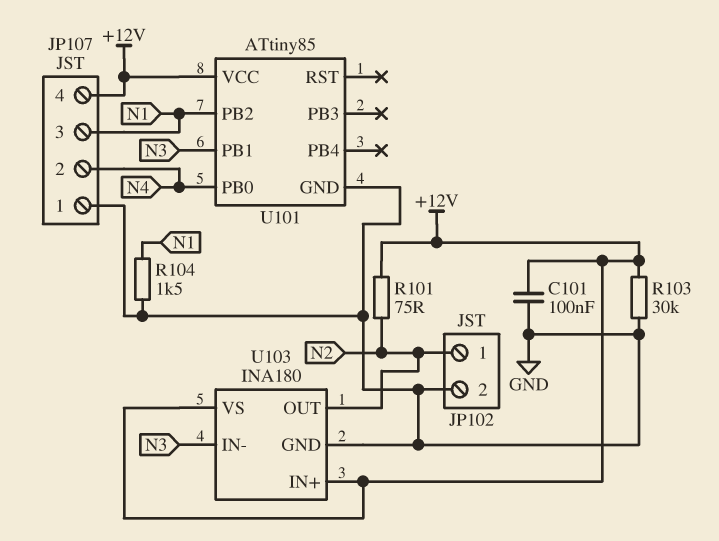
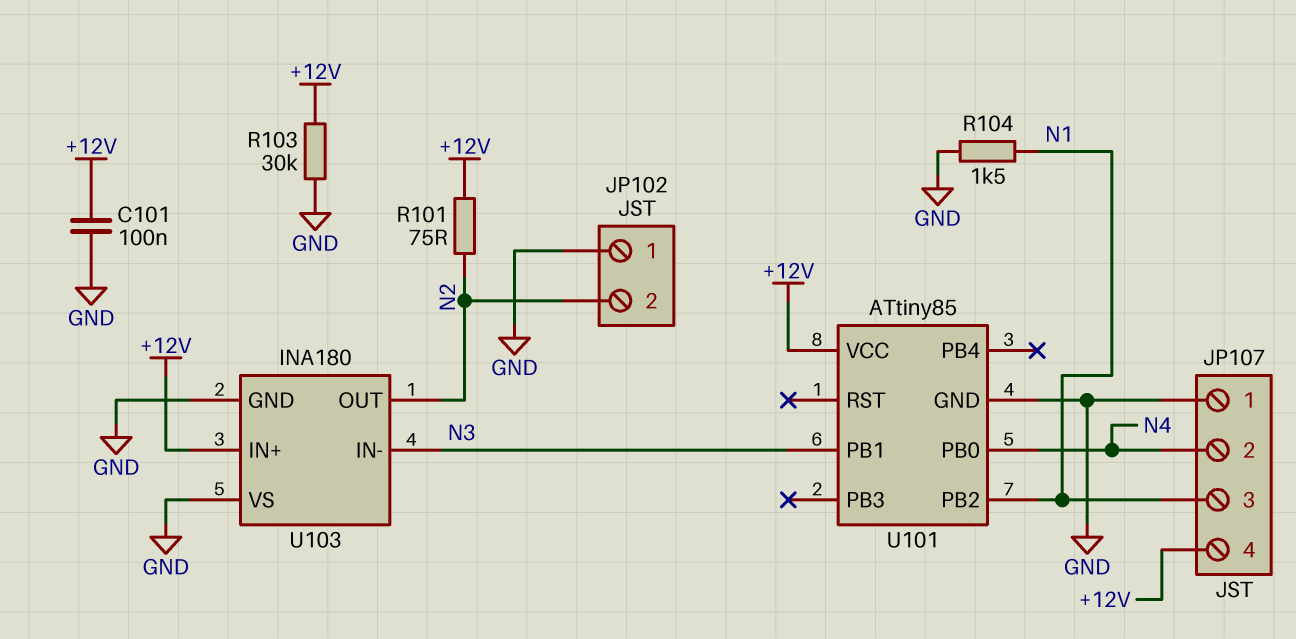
JP102 pin 1: N2 -> GND
JP102 pin 2: GND -> N2
U103 pin VS: +12V -> GND

